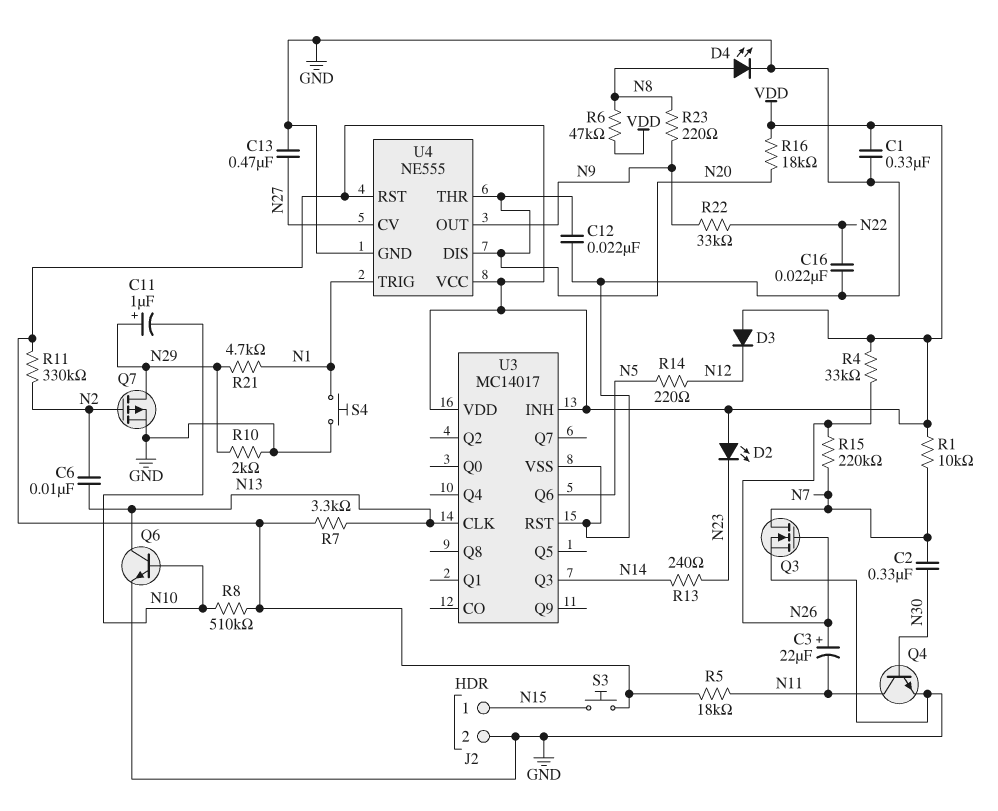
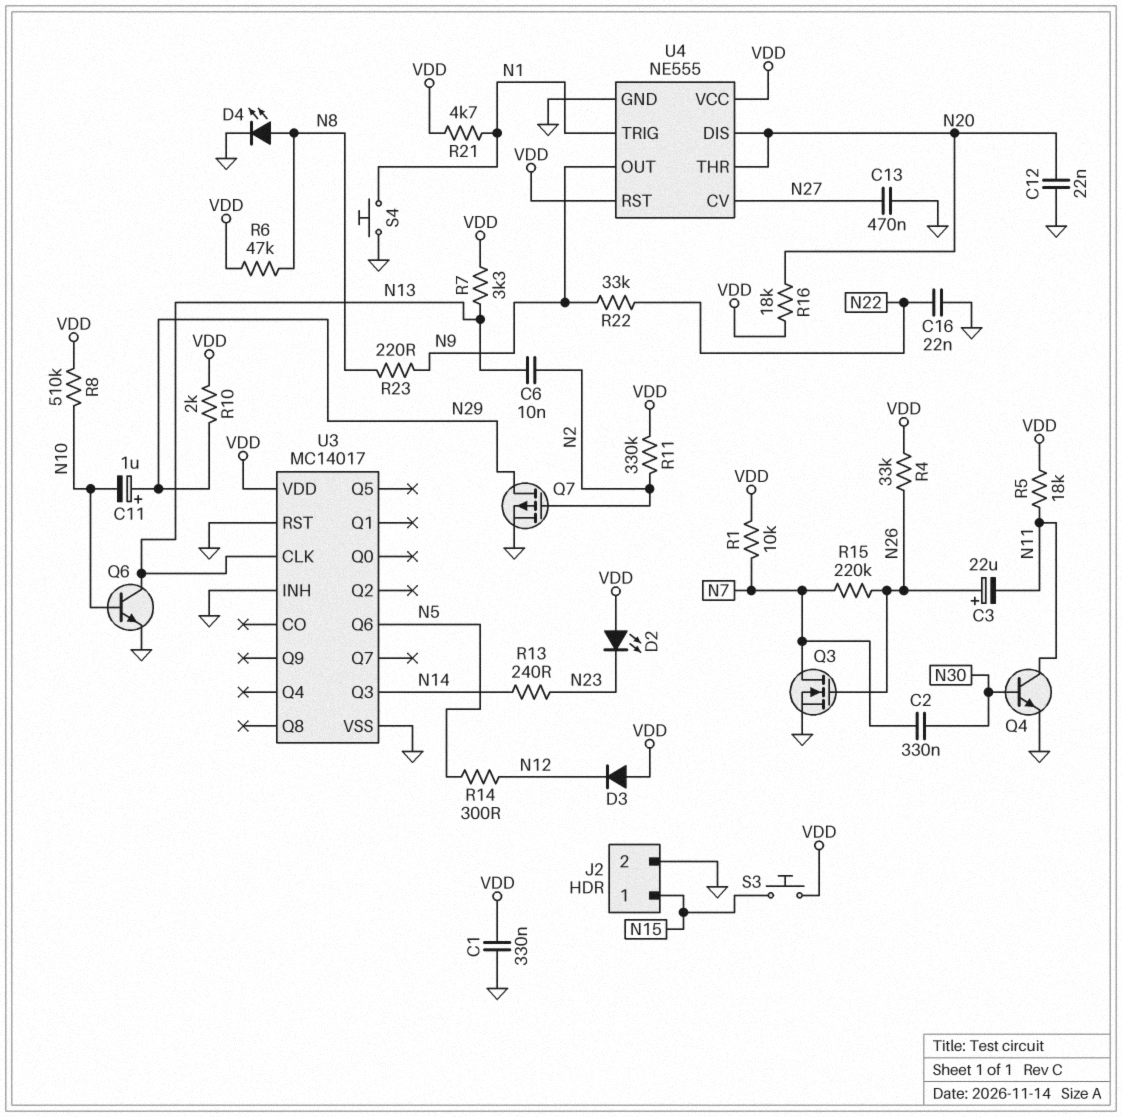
R10: 2k (GND, N29) -> 2k (N29, VDD)
R14: 220 (N5, N12) -> 300 (N5, N12)
R21: 4.7k (N1, N29) -> 4.7k (N1, VDD)
U3 pin INH: VDD -> GND

